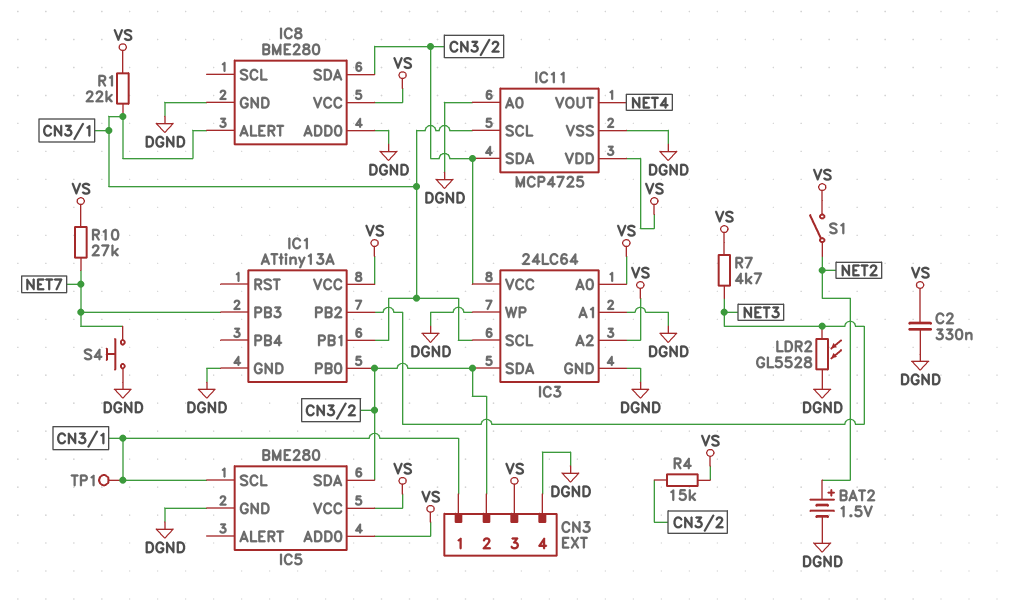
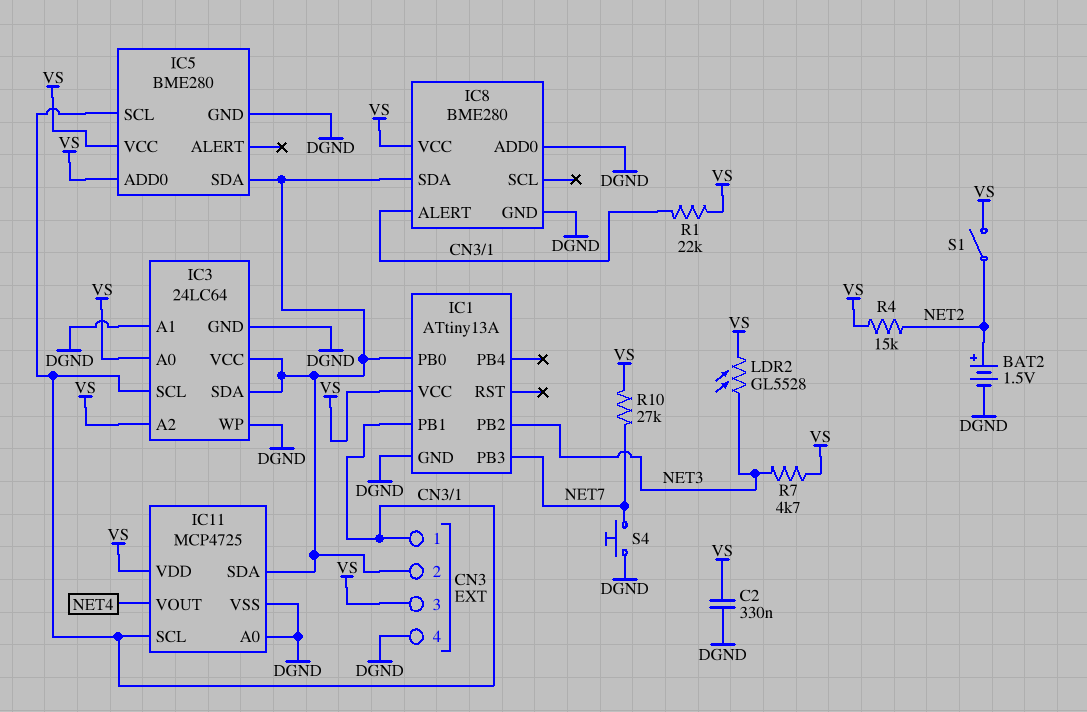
LDR2: GL5528 (DGND, NET3) -> GL5528 (NET3, VS)
R4: 15k (CN3/2, VS) -> 15k (NET2, VS)
TP1: test point (CN3/1) -> none

